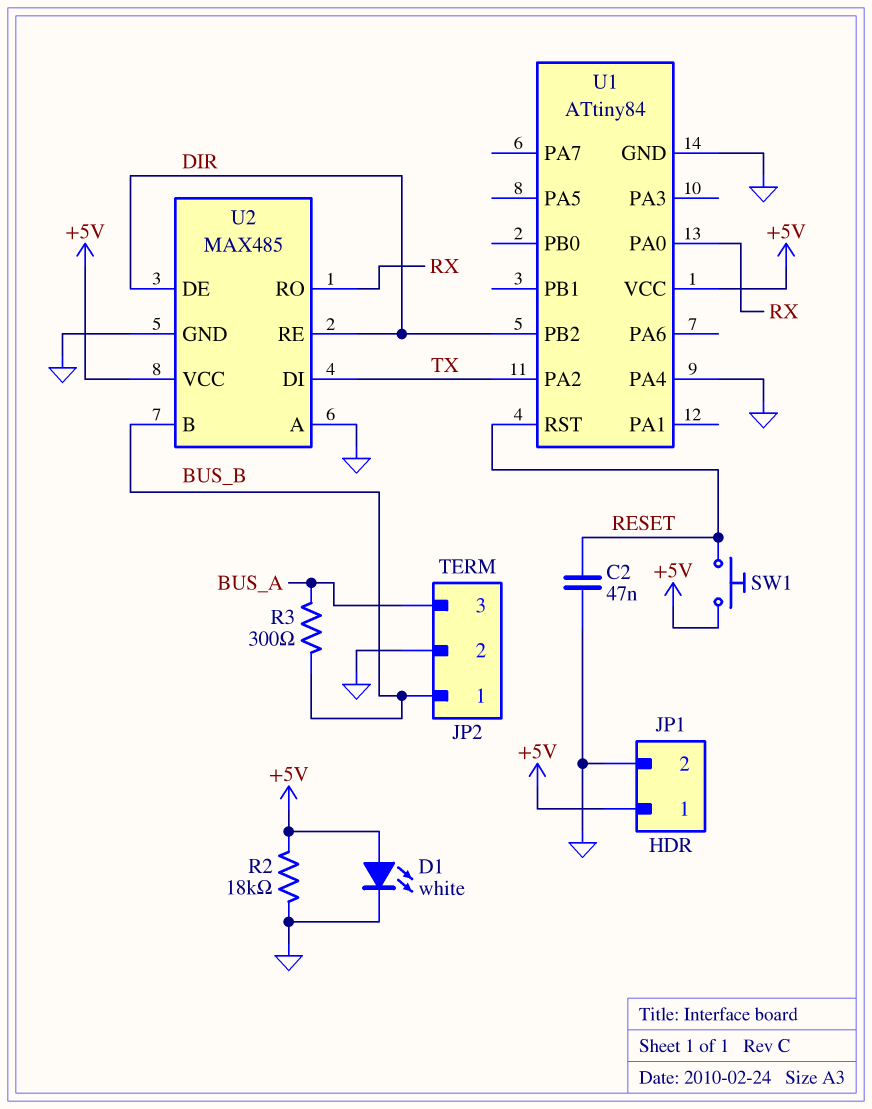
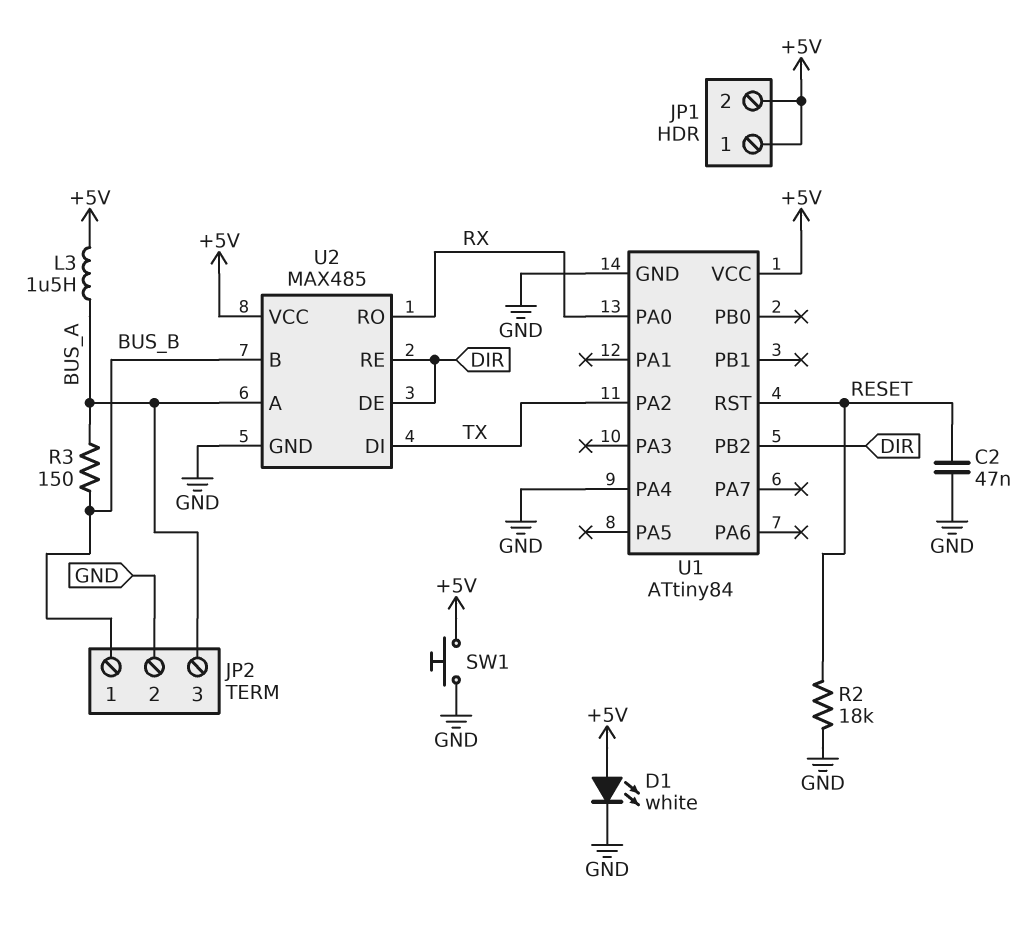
JP1 pin 2: GND -> +5V
L3: none -> 1.5uH (+5V, BUS_A)
R2: 18k (+5V, GND) -> 18k (GND, RESET)
R3: 300 (BUS_A, BUS_B) -> 150 (BUS_A, BUS_B)
SW1: button (+5V, RESET) -> button (+5V, GND)
U2 pin A: GND -> BUS_A

